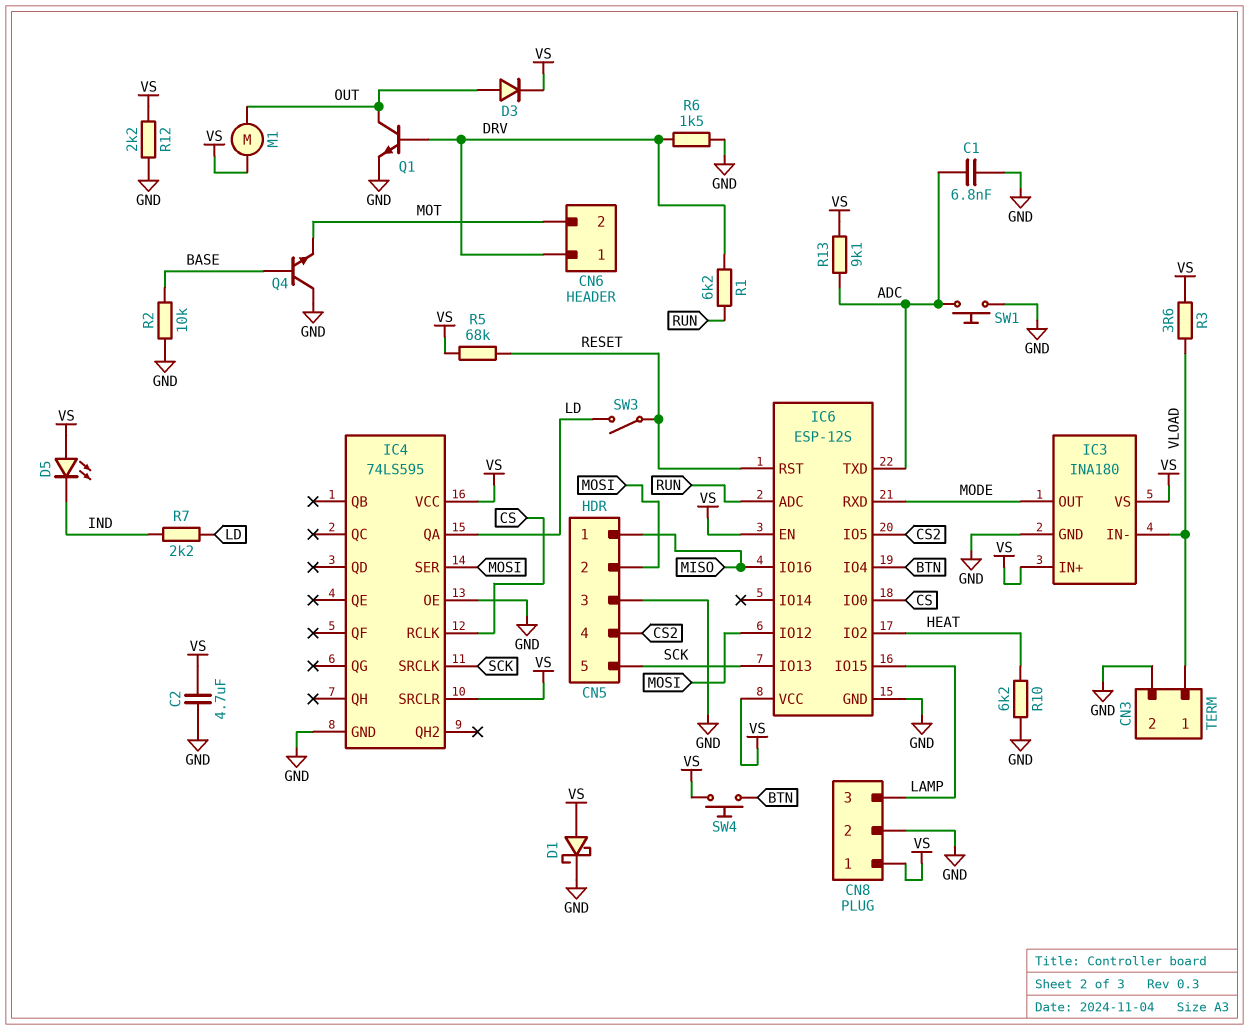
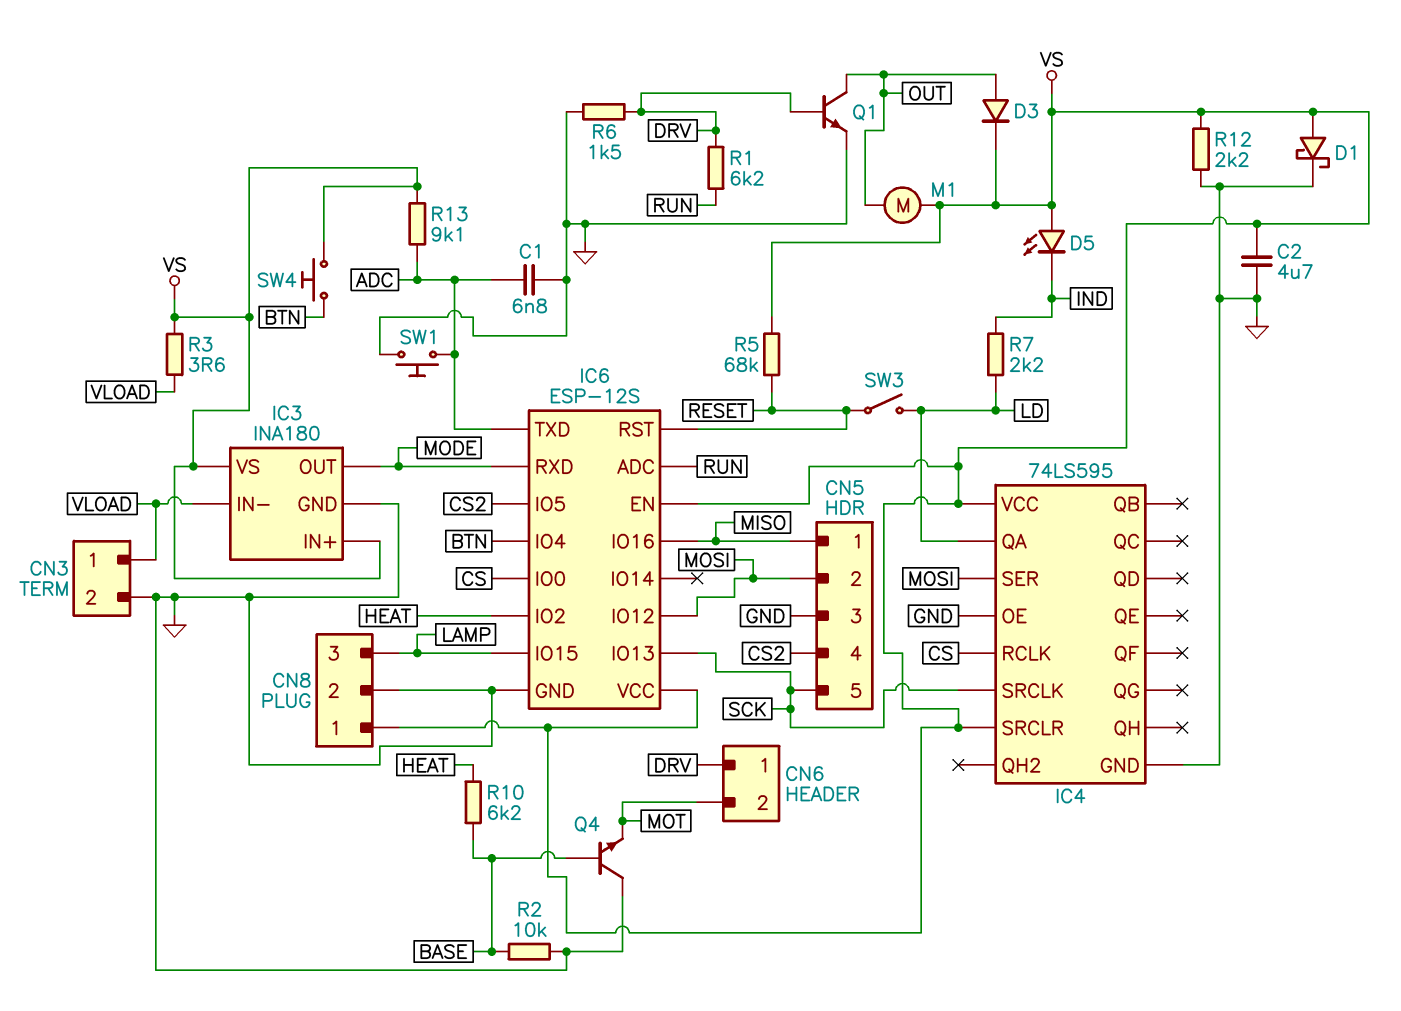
R10: 6.2k (GND, HEAT) -> 6.2k (BASE, HEAT)

